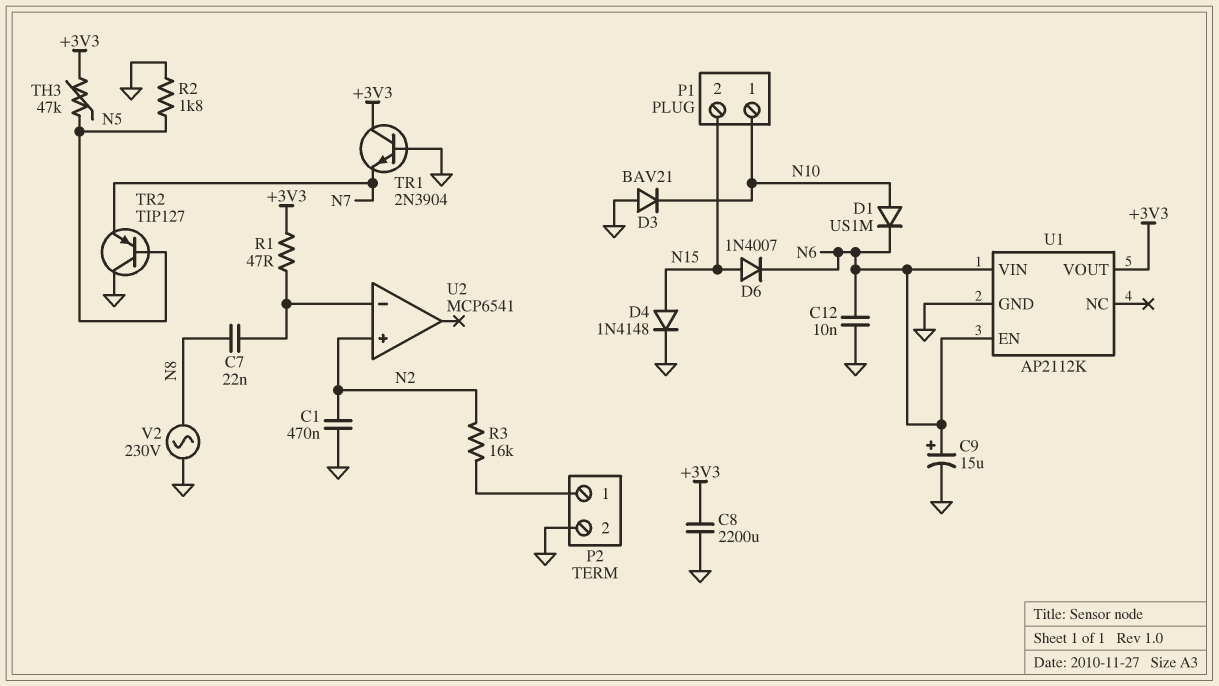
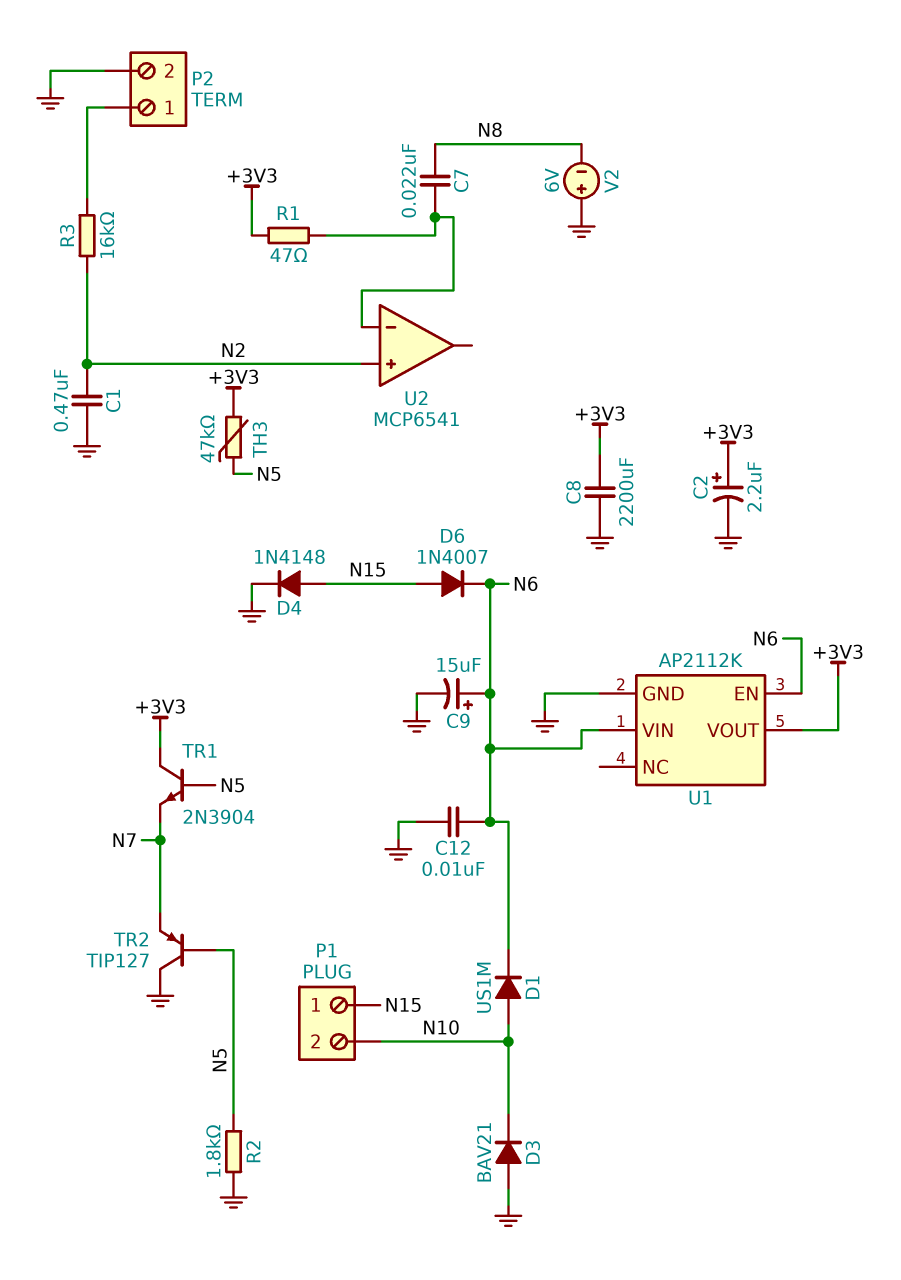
C2: none -> 2.2uF (plus +3V3, minus GND)
P1 pin 1: N10 -> N15
P1 pin 2: N15 -> N10
TR1: NPN 2N3904 (B GND, C +3V3, E N7) -> NPN 2N3904 (B N5, C +3V3, E N7)
V2: AC 230V (GND, N8) -> 6V (plus GND, minus N8)

